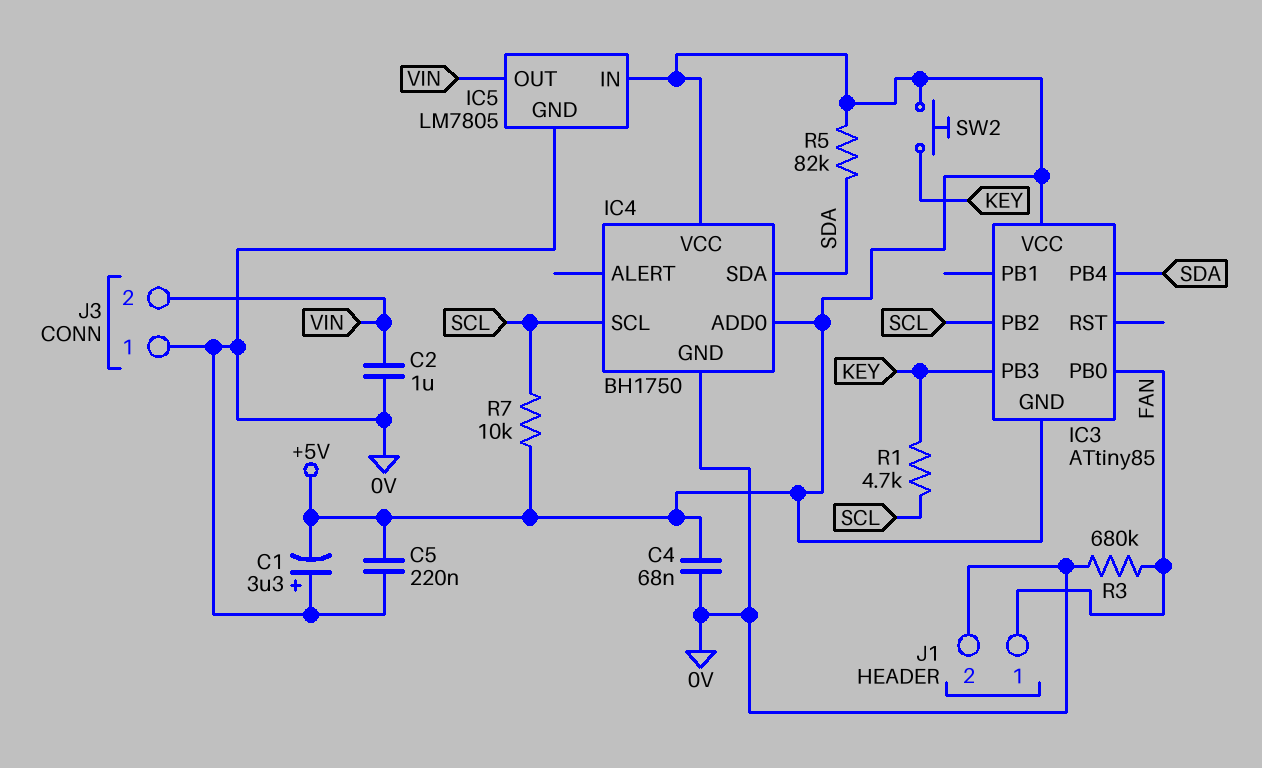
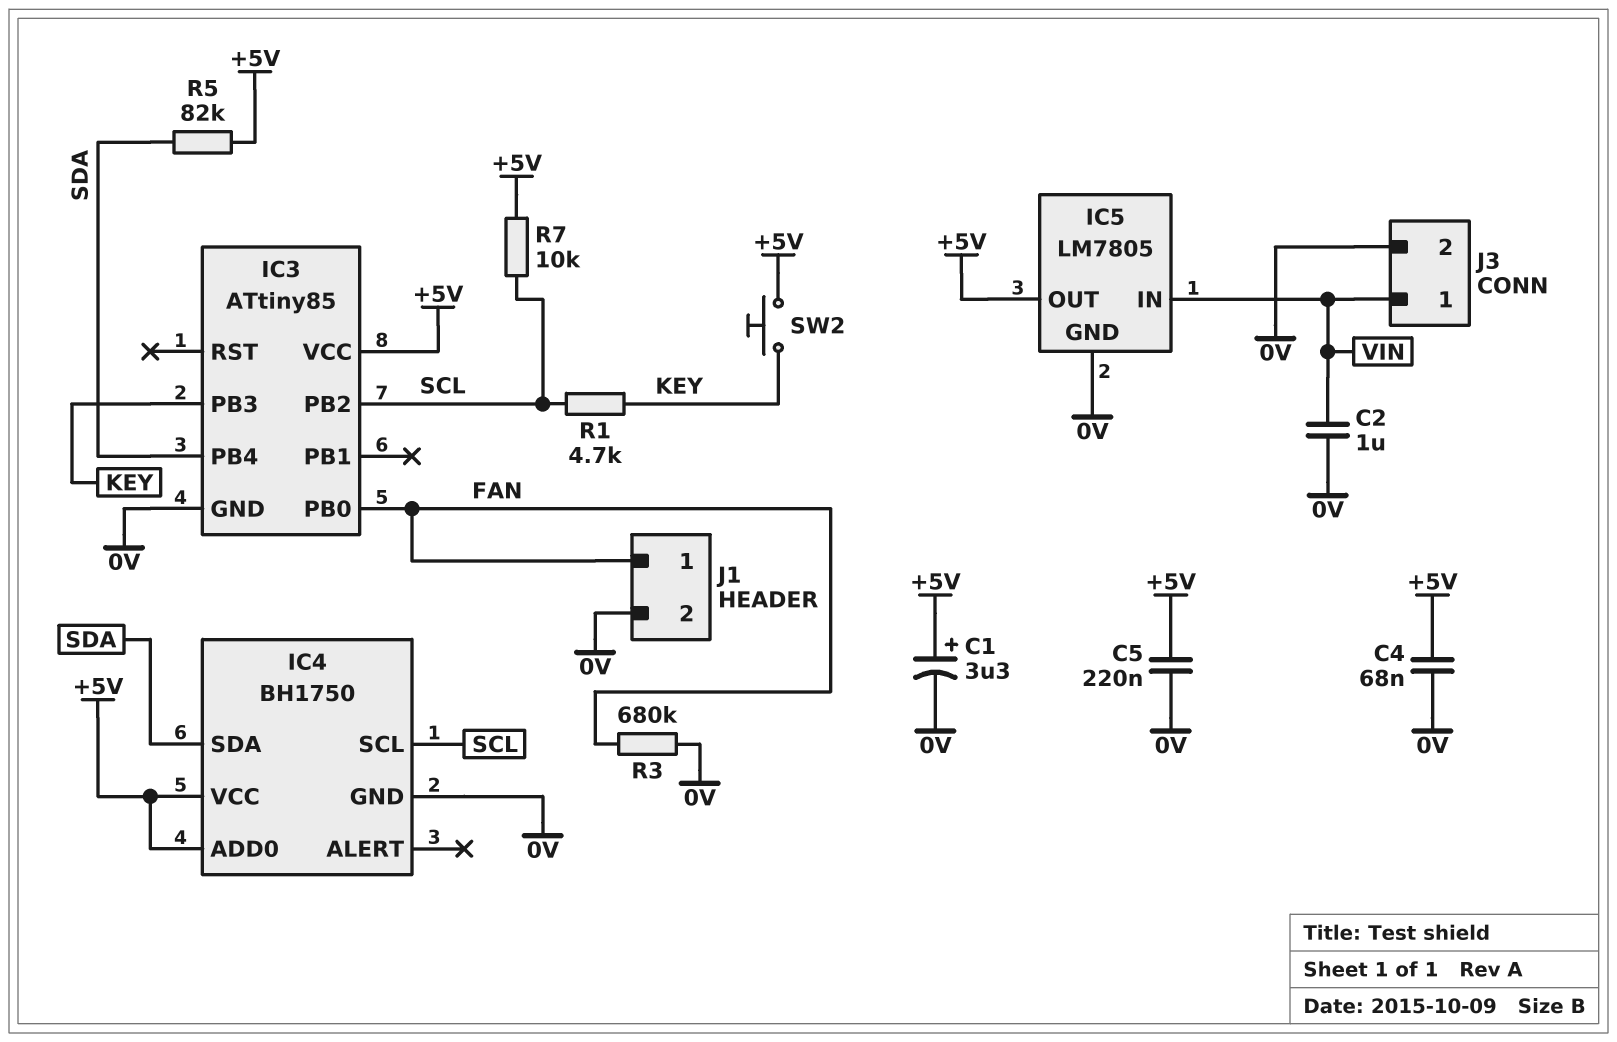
C1: 3.3uF (plus 0V, minus +5V) -> 3.3uF (plus +5V, minus 0V)
IC3 pin GND: +5V -> 0V
IC5 pin IN: +5V -> VIN
IC5 pin OUT: VIN -> +5V
J3 pin 1: 0V -> VIN
J3 pin 2: VIN -> 0V

